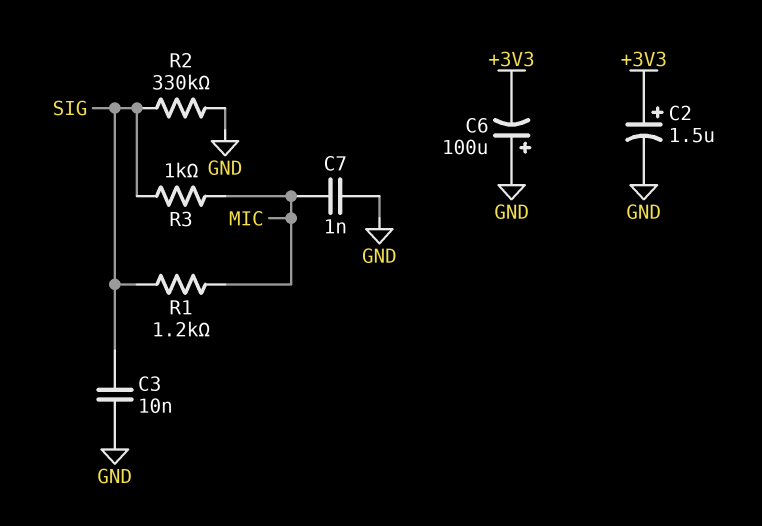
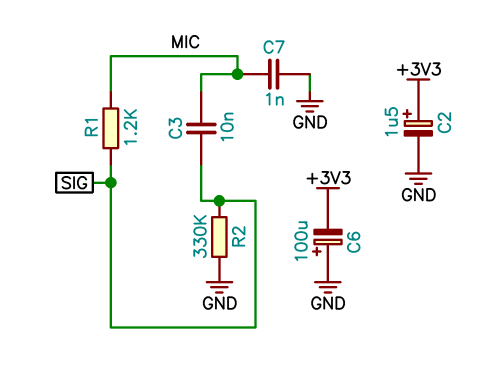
C3: 10nF (GND, SIG) -> 10nF (MIC, SIG)
R3: 1k (MIC, SIG) -> none

